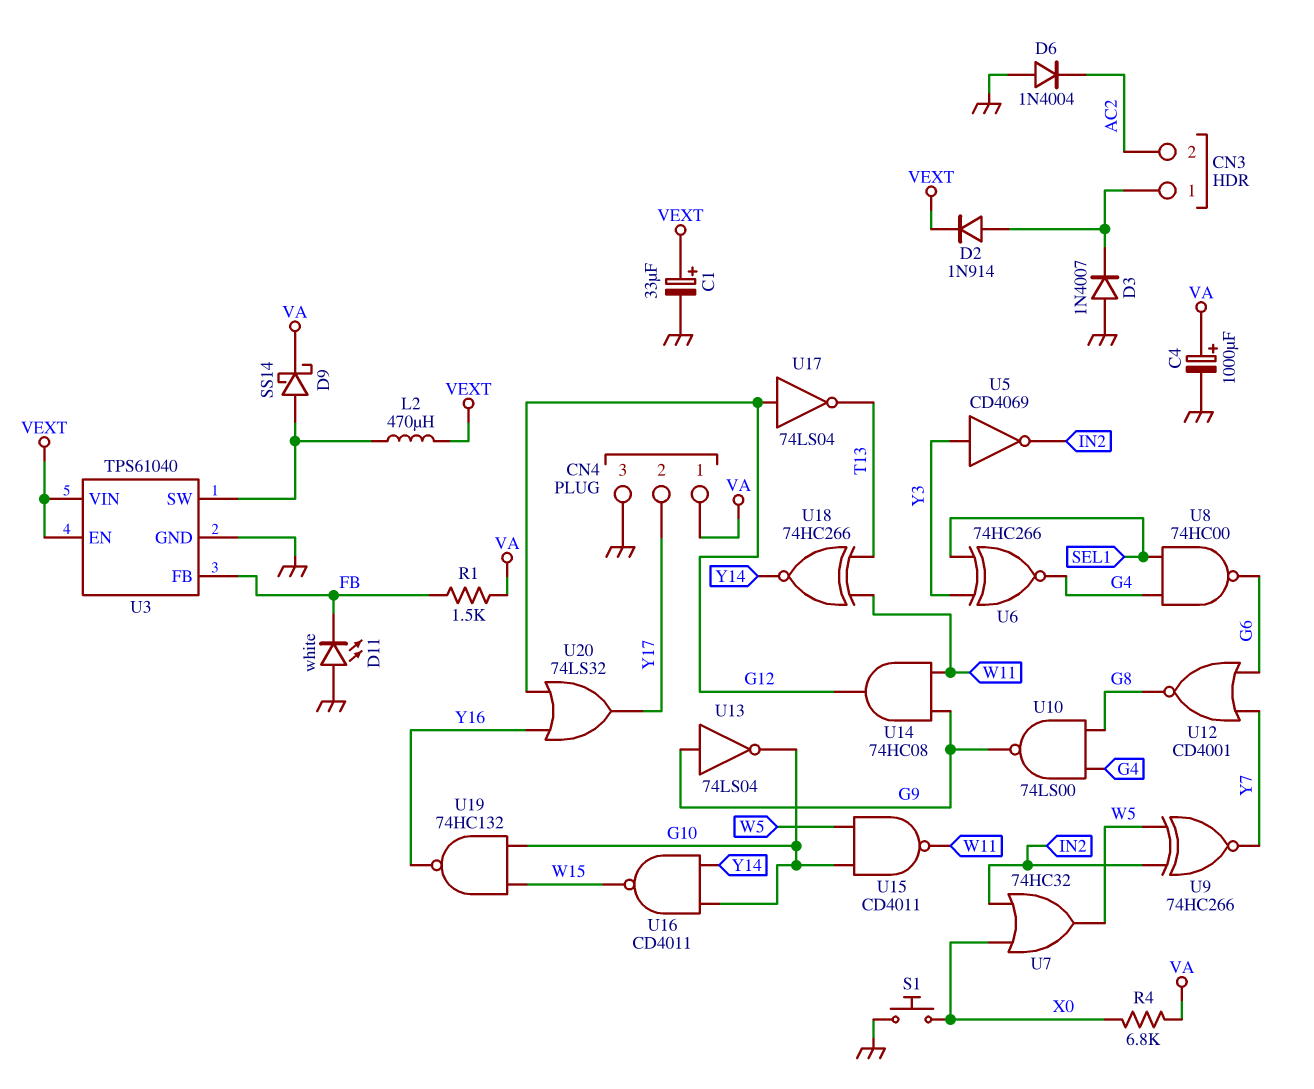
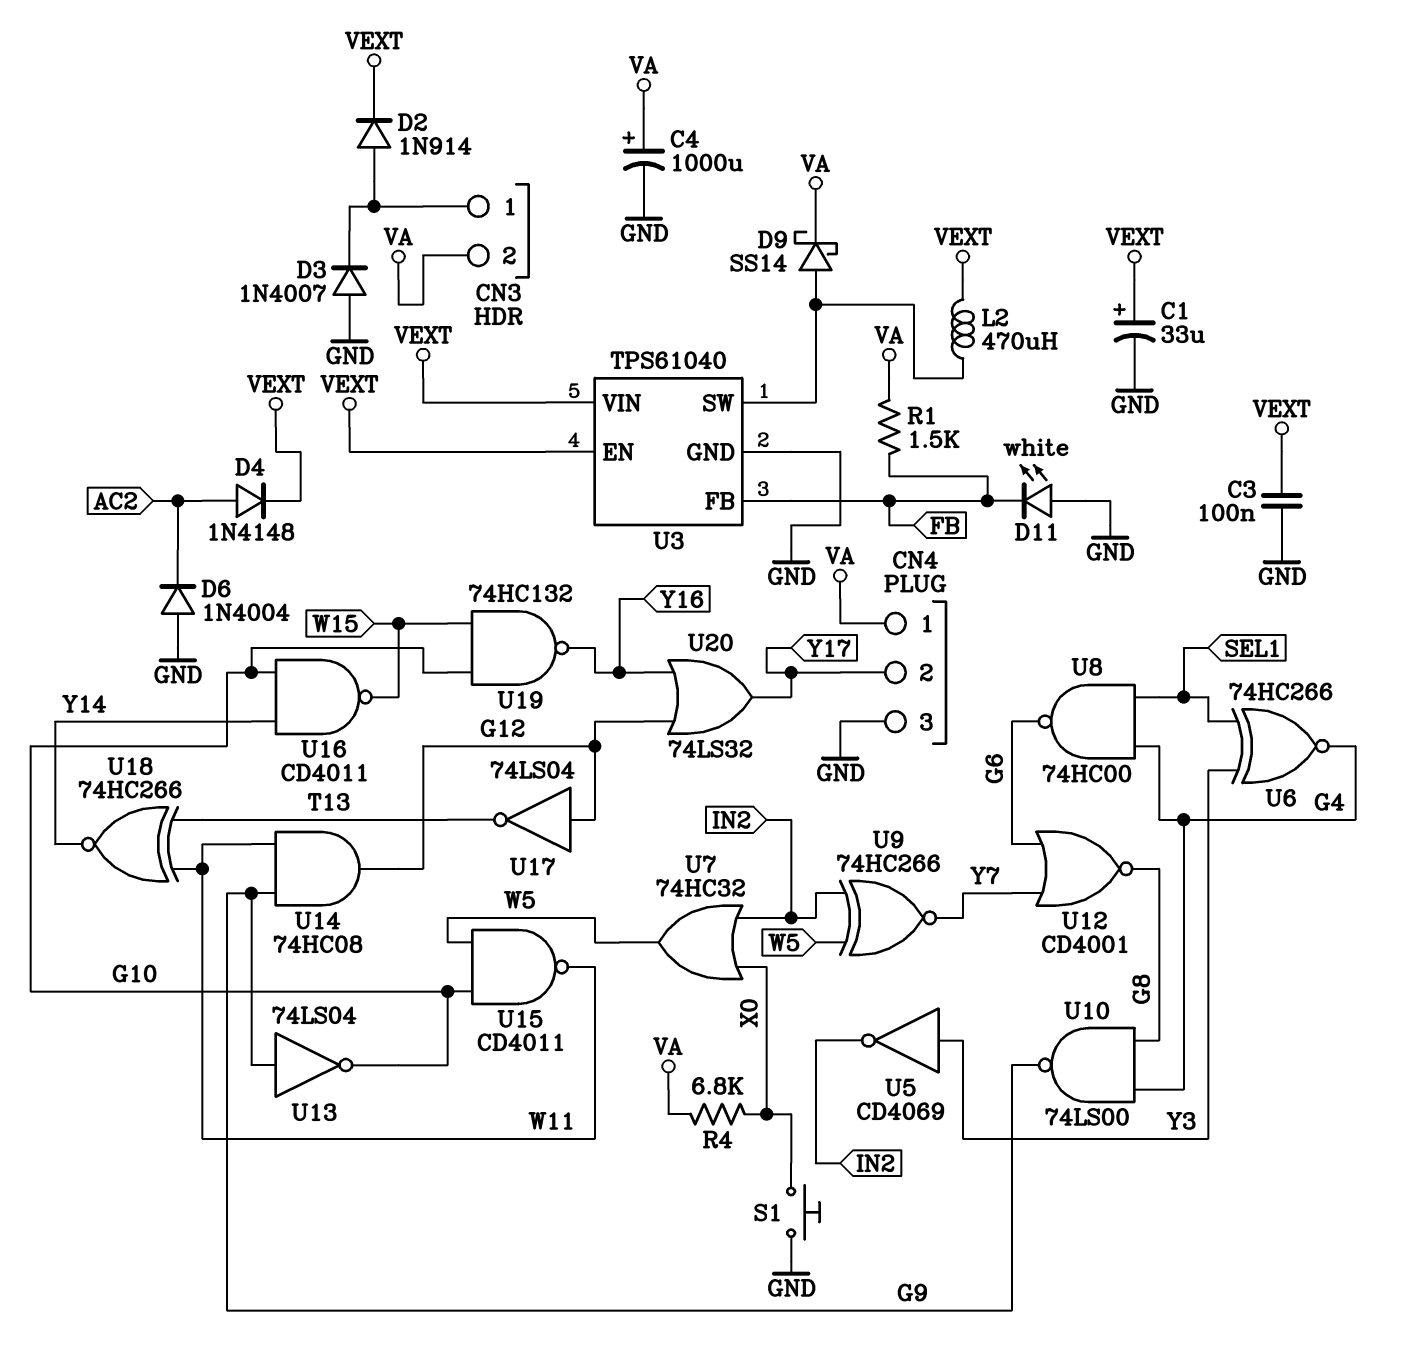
C3: none -> 100nF (GND, VEXT)
CN3 pin 2: AC2 -> VA
D4: none -> diode 1N4148 (A AC2, K VEXT)

